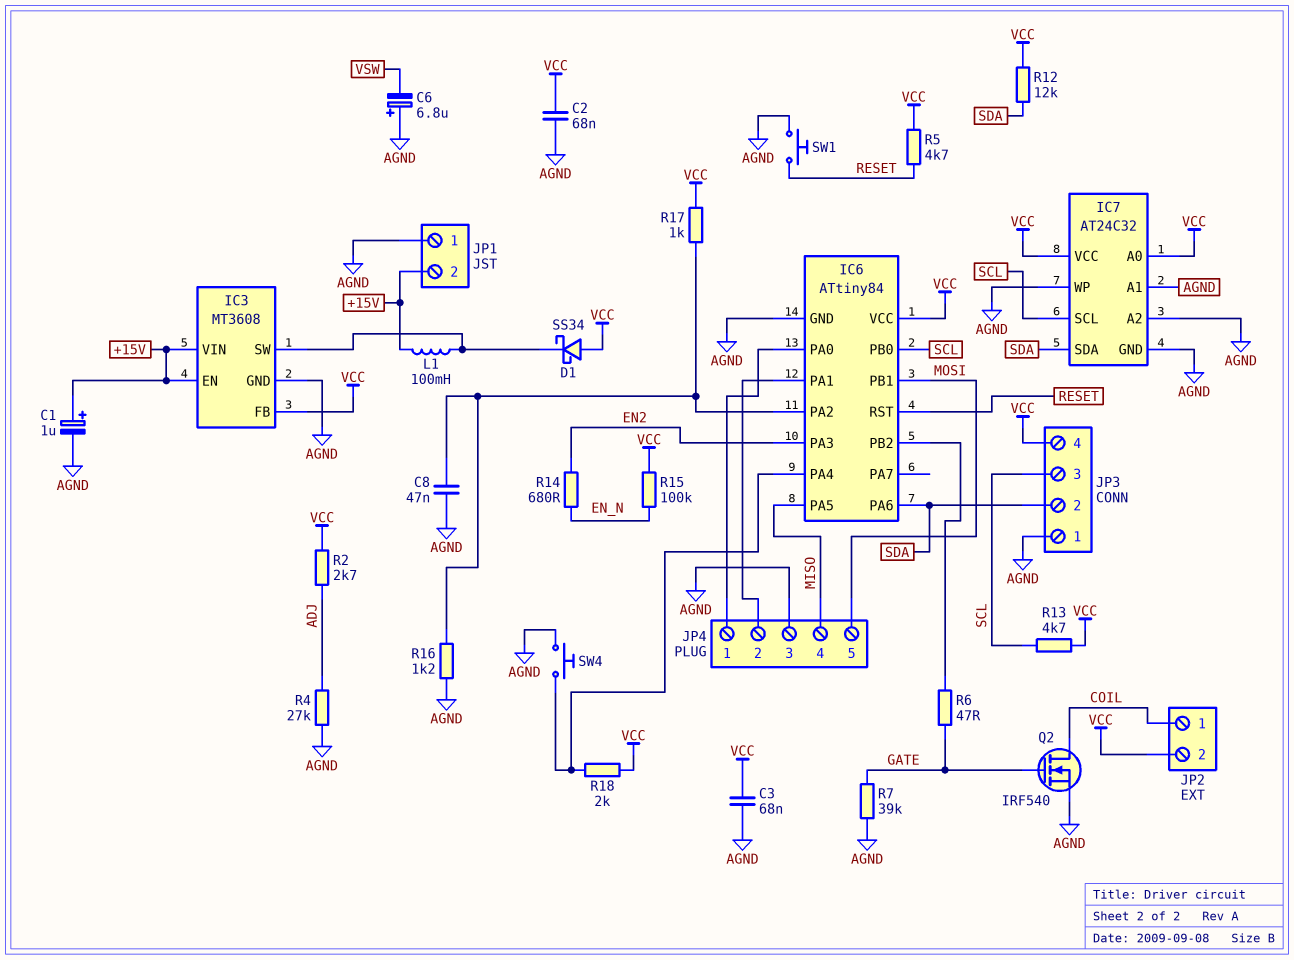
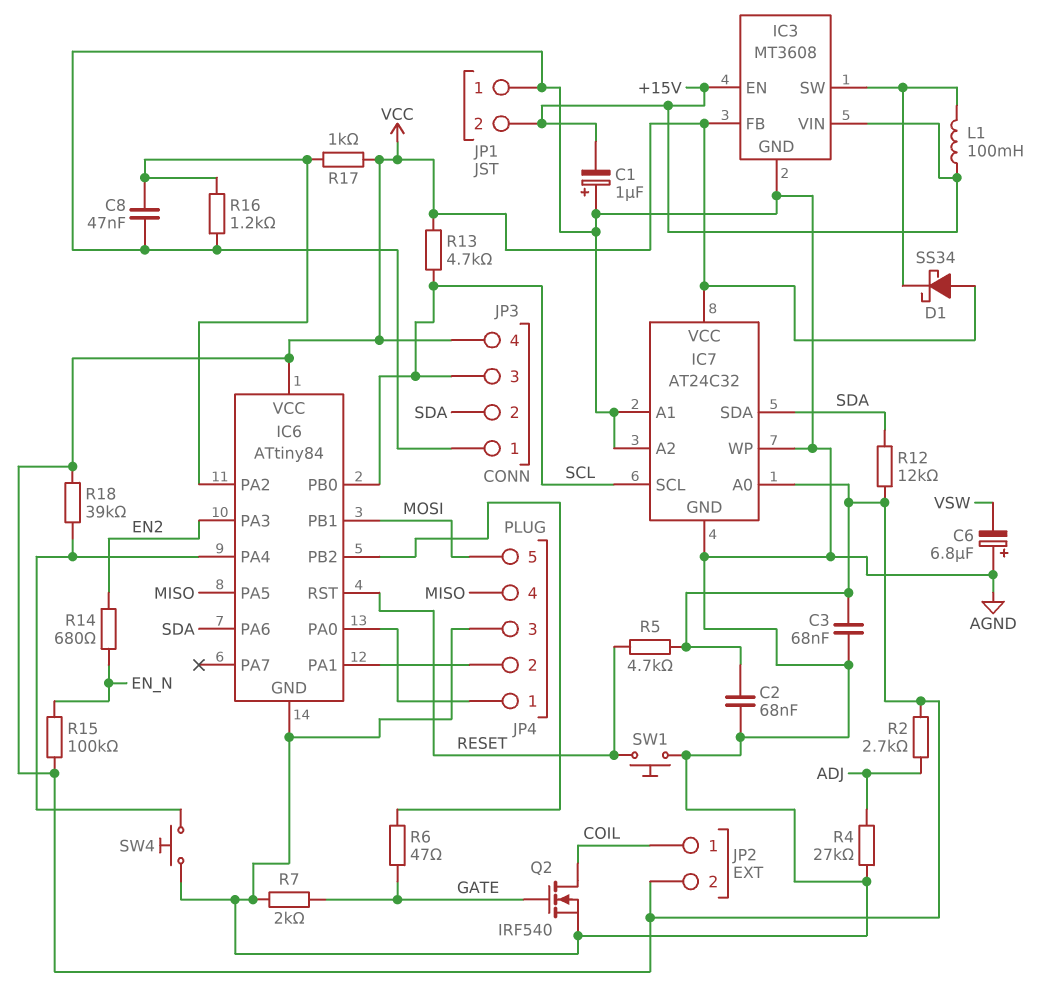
C1: 1uF (plus +15V, minus AGND) -> 1uF (plus AGND, minus +15V)
R7: 39k (AGND, GATE) -> 2k (AGND, GATE)
R18: 2k (IC6/PA4, VCC) -> 39k (IC6/PA4, VCC)

